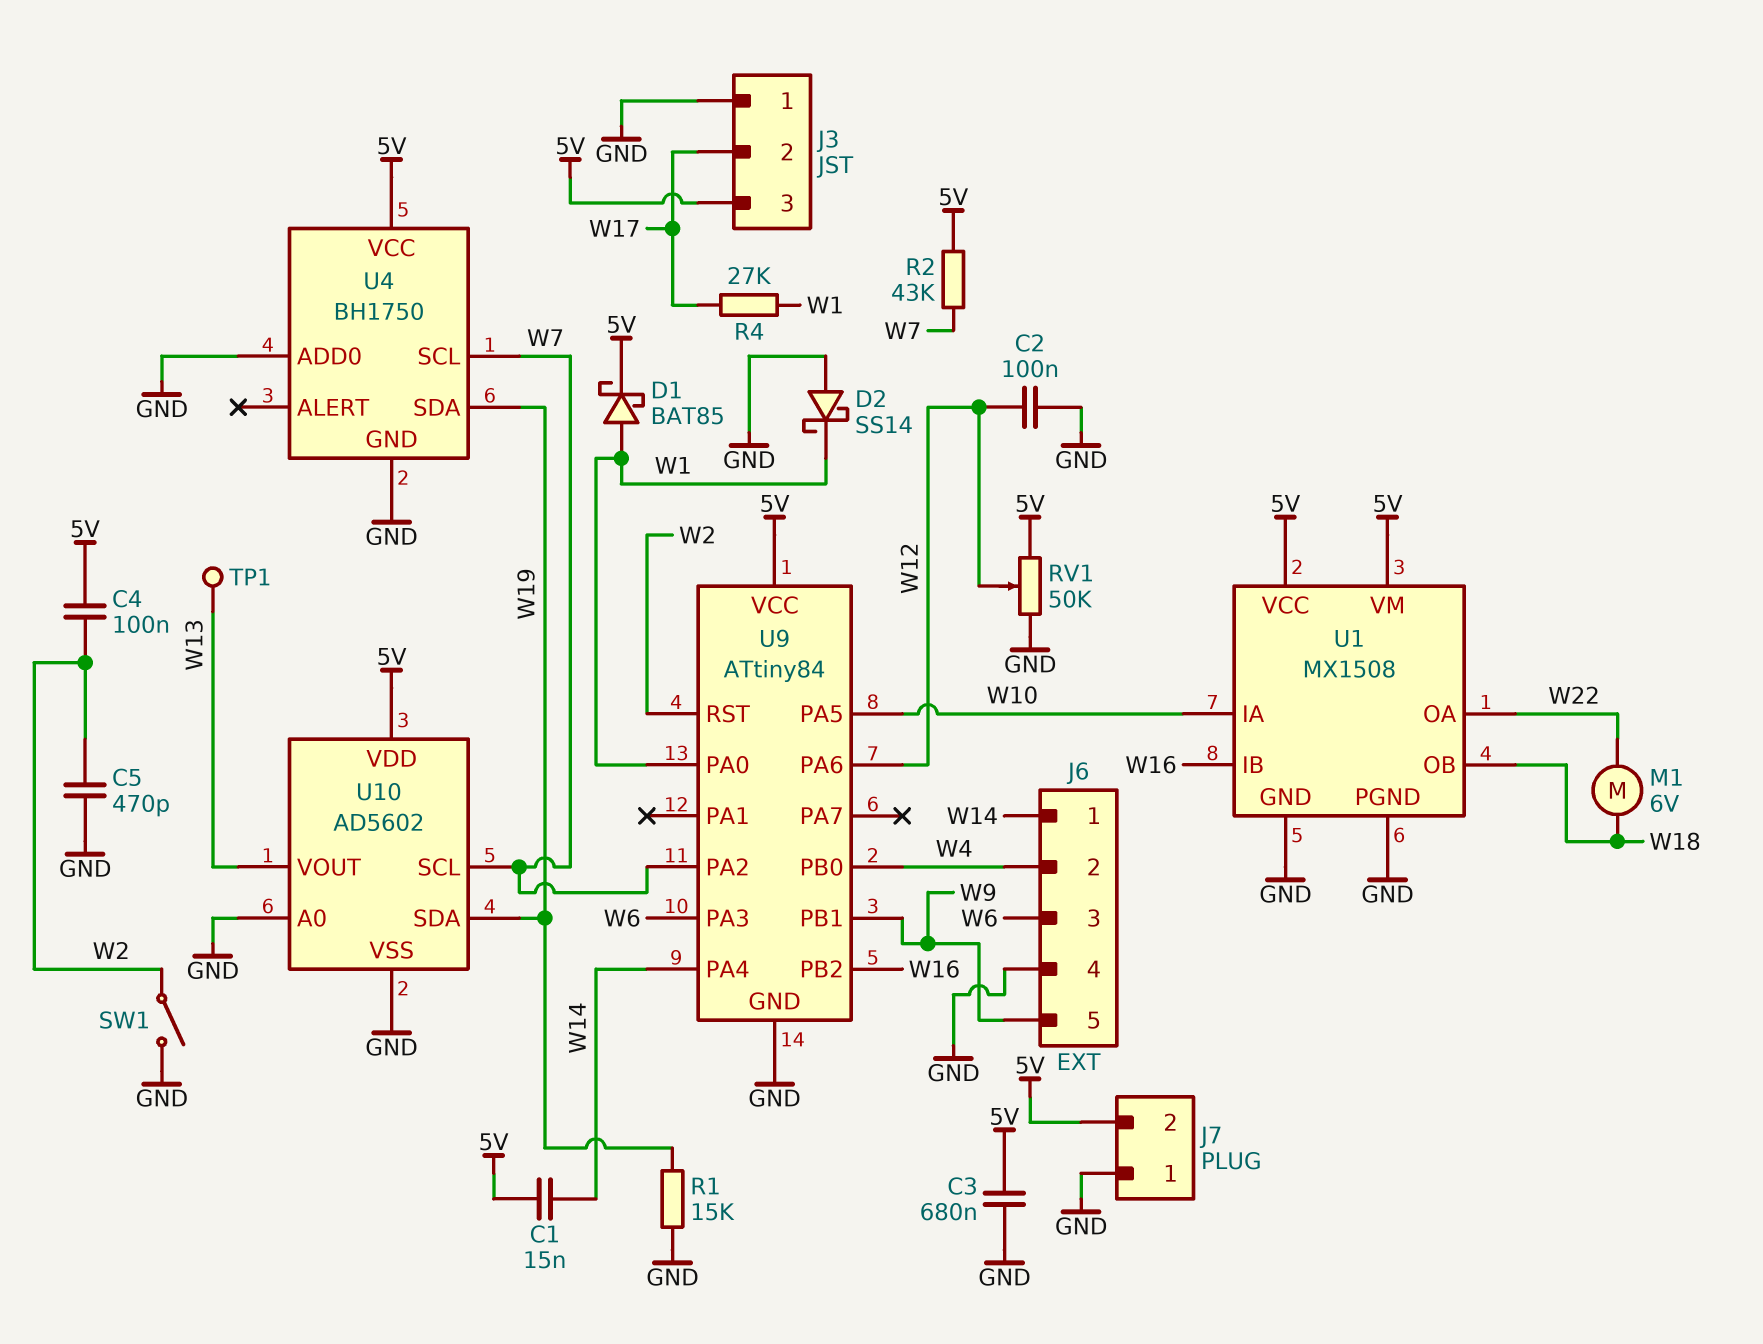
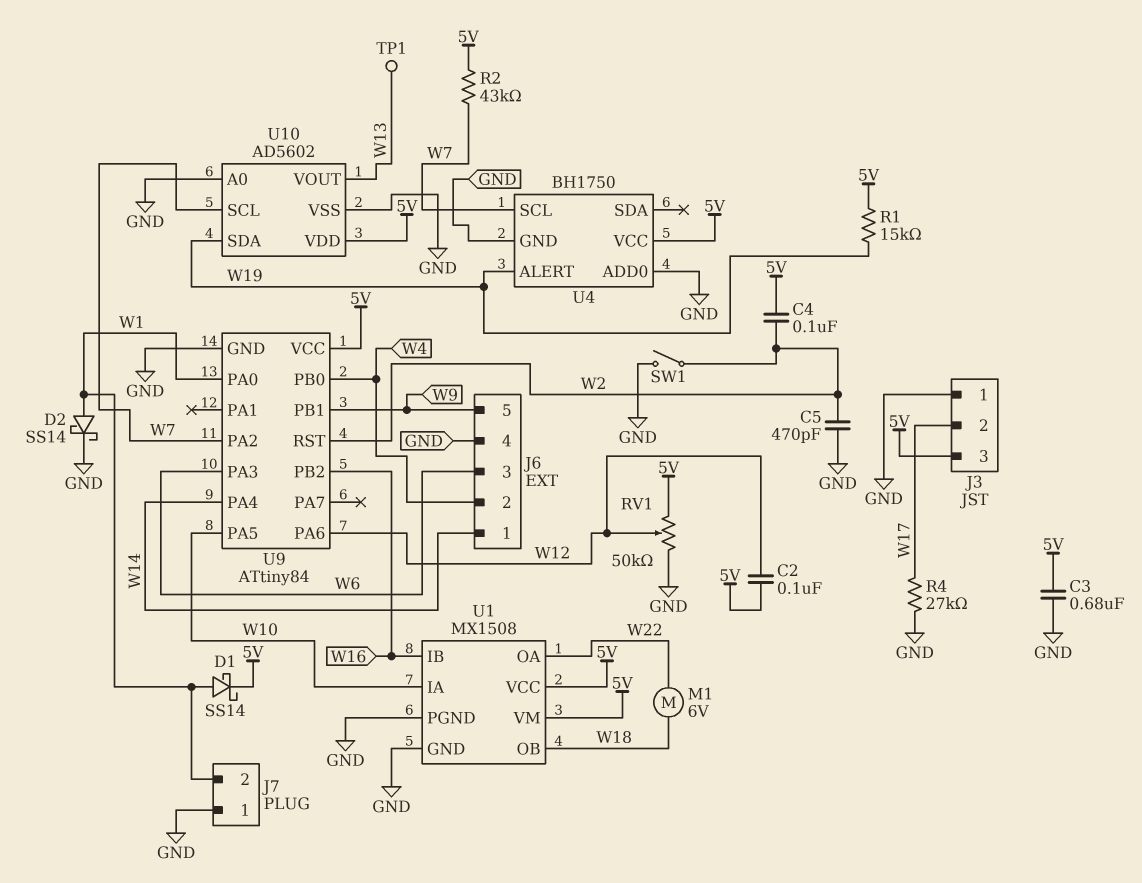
C1: 15nF (5V, W14) -> none
C2: 100nF (GND, W12) -> 100nF (5V, W12)
D1: schottky BAT85 (A W1, K 5V) -> schottky SS14 (A W1, K 5V)
D2: schottky SS14 (A GND, K W1) -> schottky SS14 (A W1, K GND)
J7 pin 2: 5V -> W1
R1: 15k (GND, W19) -> 15k (5V, W19)
R4: 27k (W1, W17) -> 27k (GND, W17)
U4 pin ALERT: none -> W19
U4 pin SDA: W19 -> none

